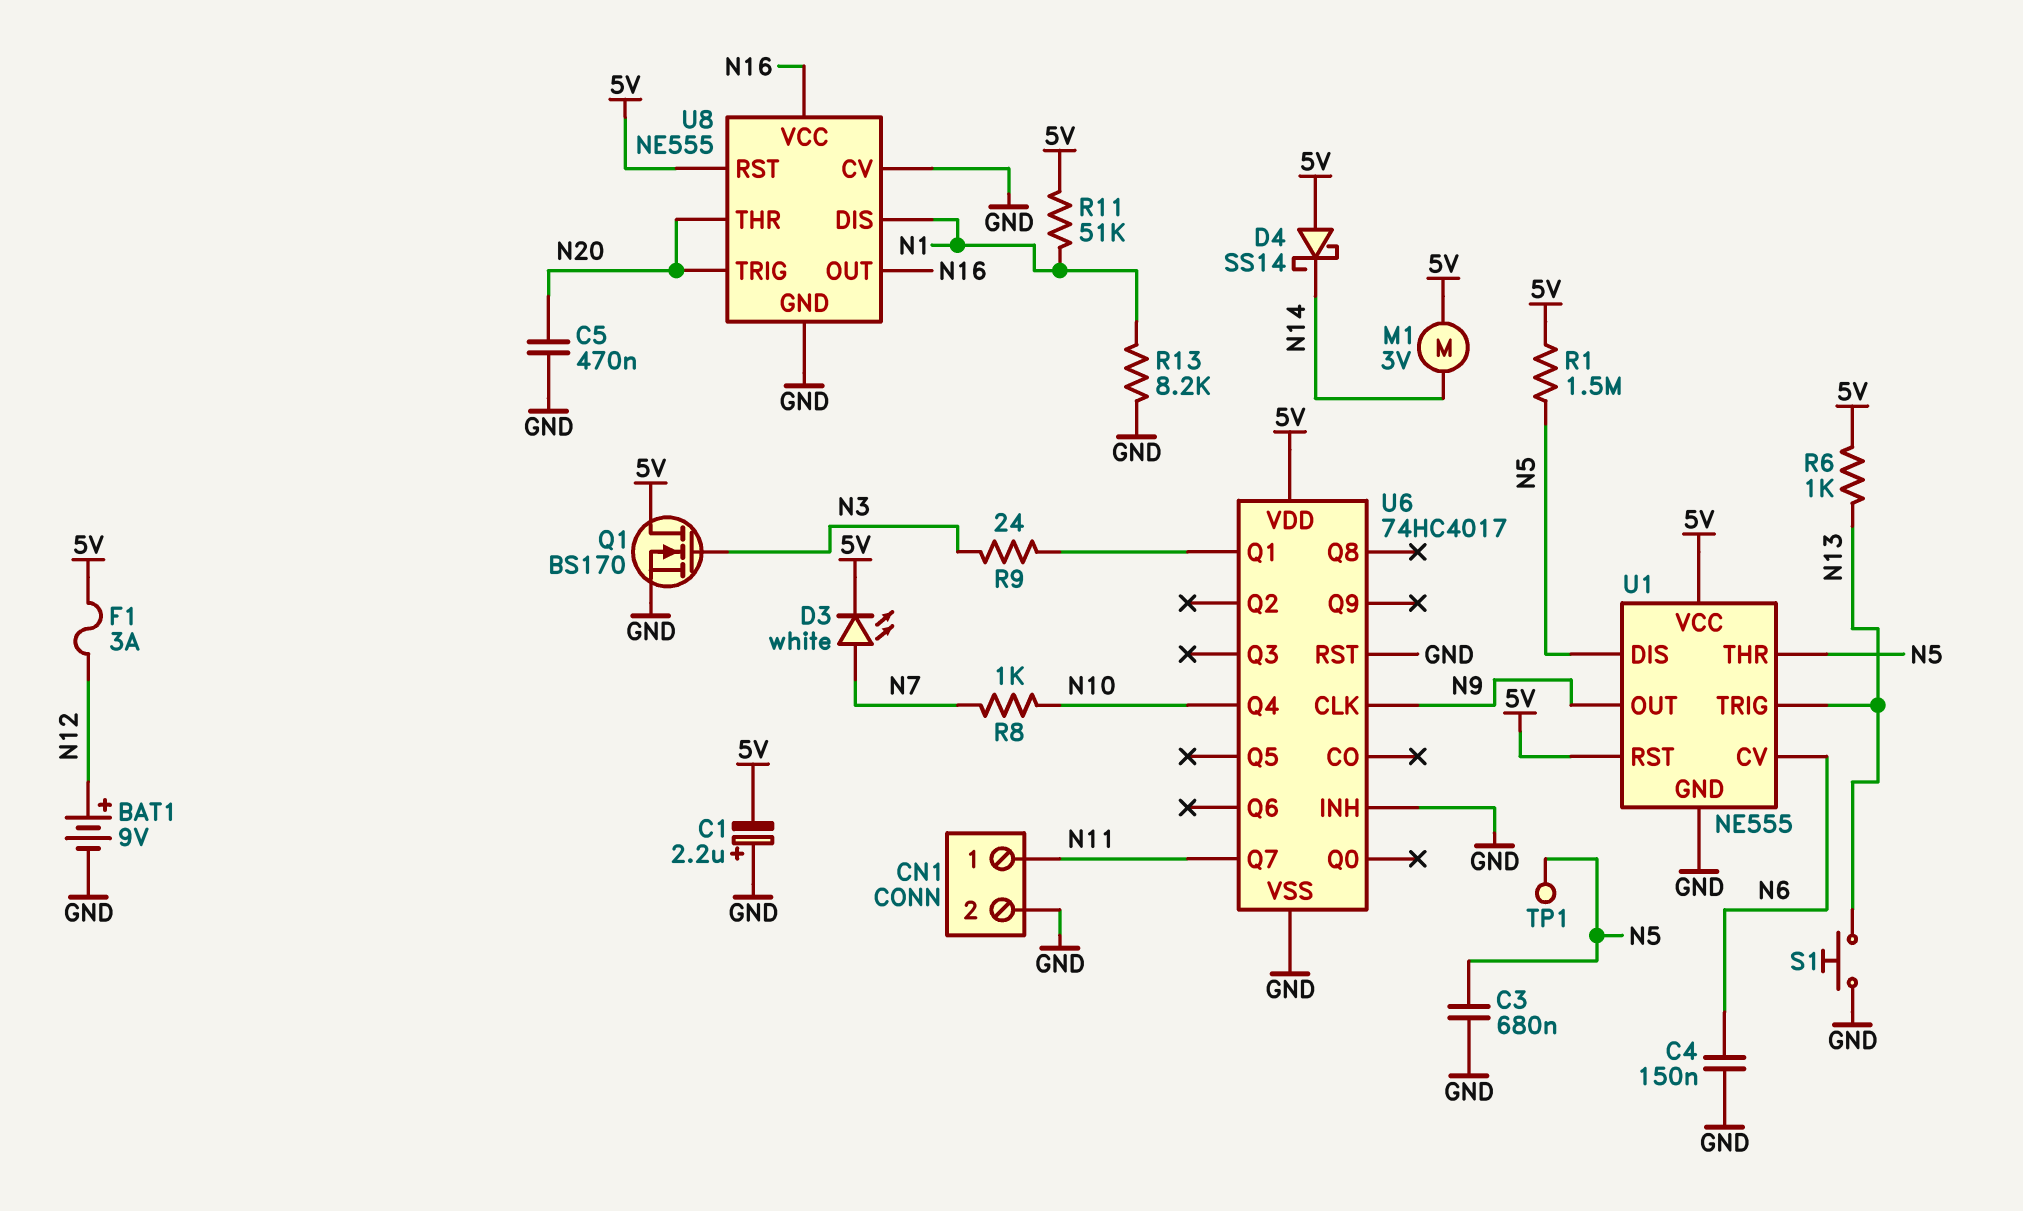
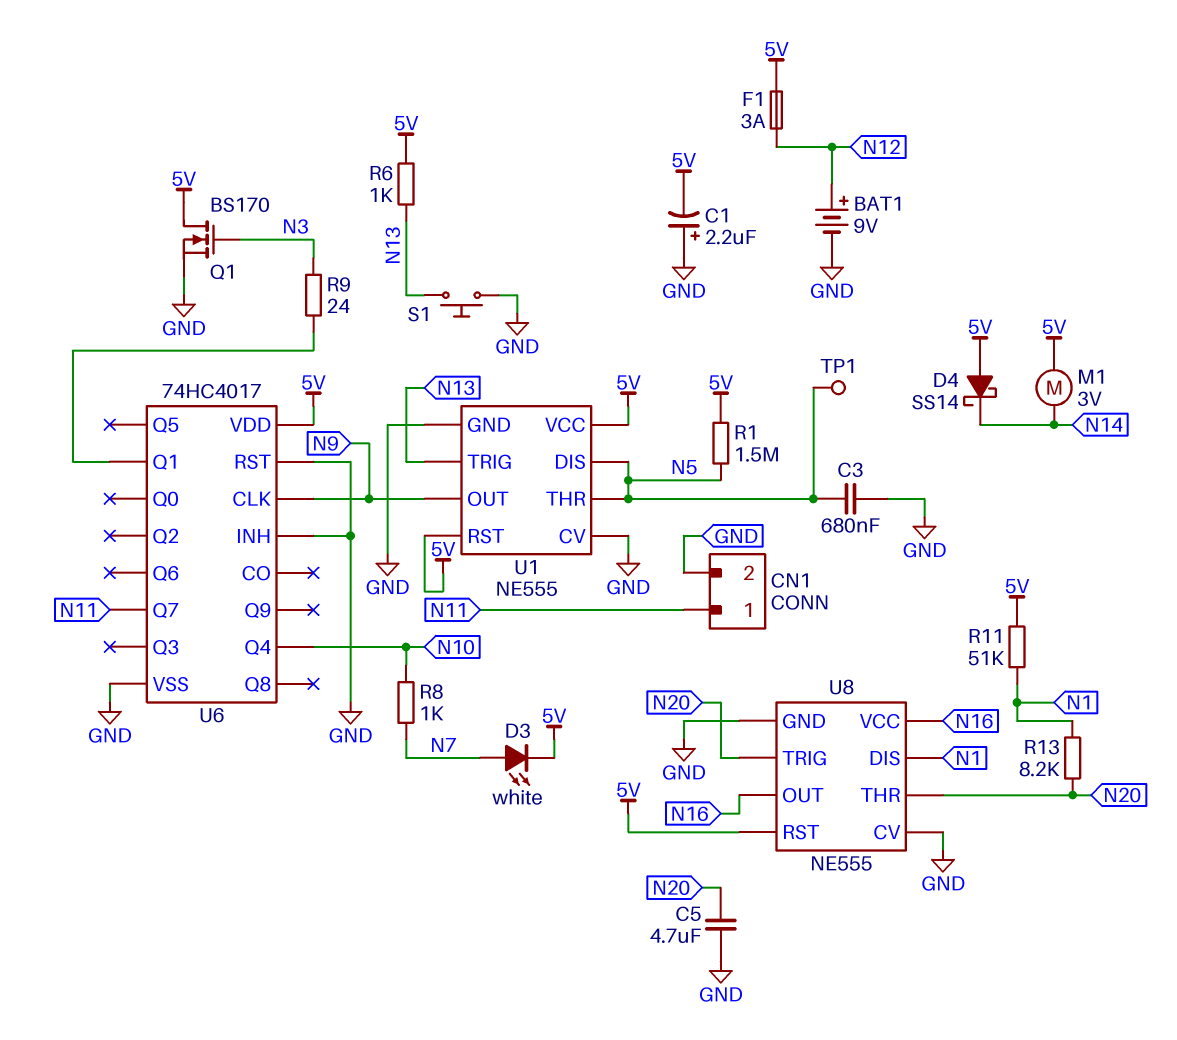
C4: 150nF (GND, N6) -> none
C5: 470nF (GND, N20) -> 4.7uF (GND, N20)
R13: 8.2k (GND, N1) -> 8.2k (N1, N20)
U1 pin CV: N6 -> GND

